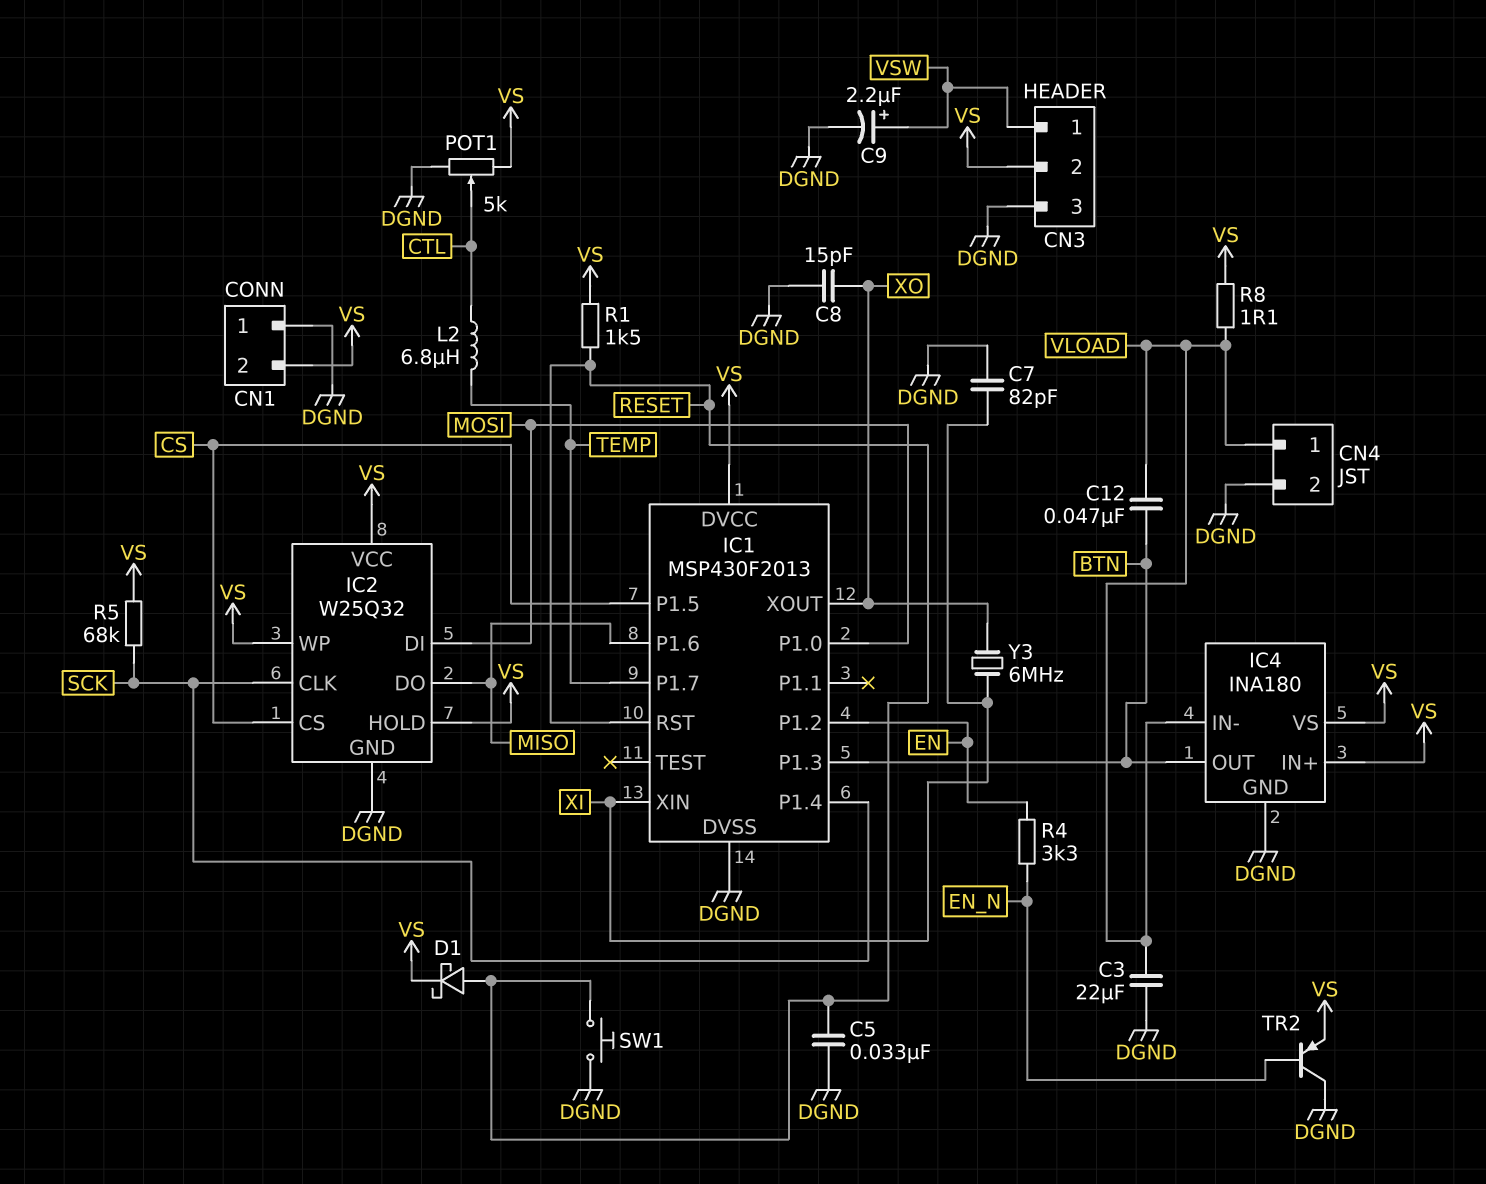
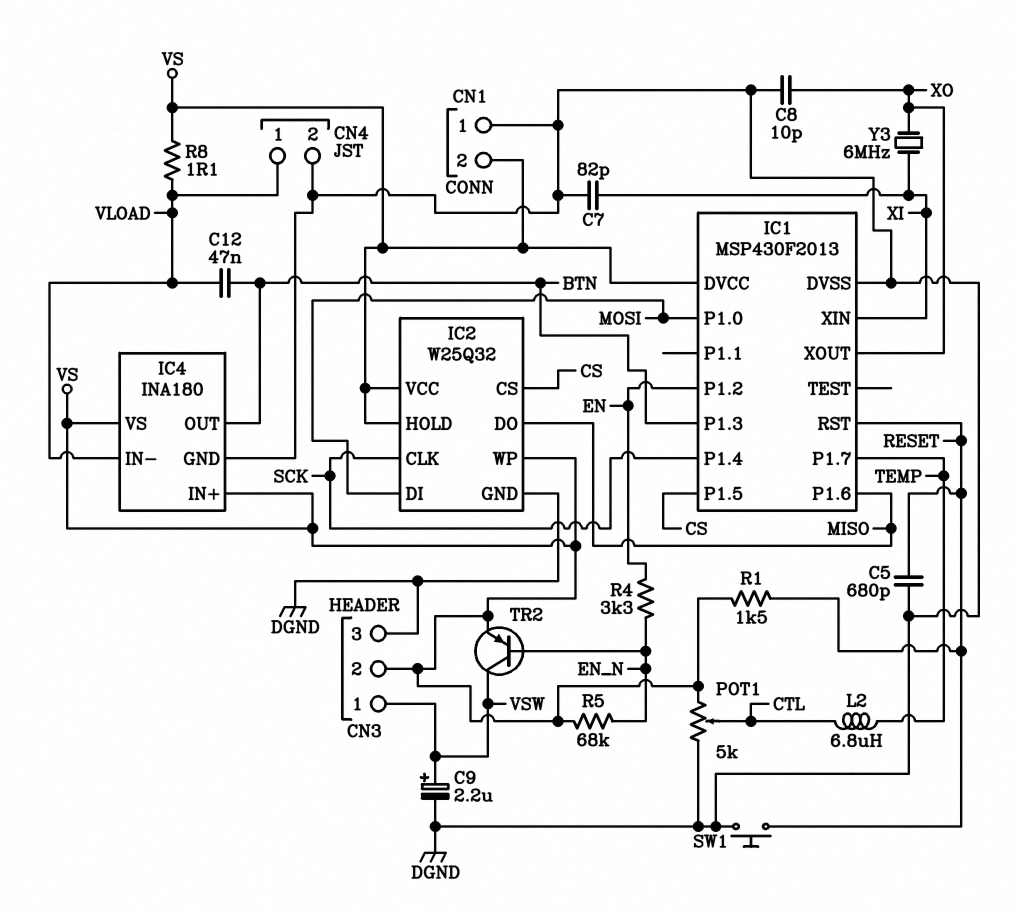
C3: 22uF (DGND, VLOAD) -> none
C5: 33nF (DGND, RESET) -> 680pF (DGND, RESET)
C8: 15pF (DGND, XO) -> 10pF (DGND, XO)
D1: schottky (A RESET, K VS) -> none
R5: 68k (SCK, VS) -> 68k (EN_N, VS)
TR2: PNP (B EN_N, C DGND, E VS) -> PNP (B EN_N, C VSW, E VS)

